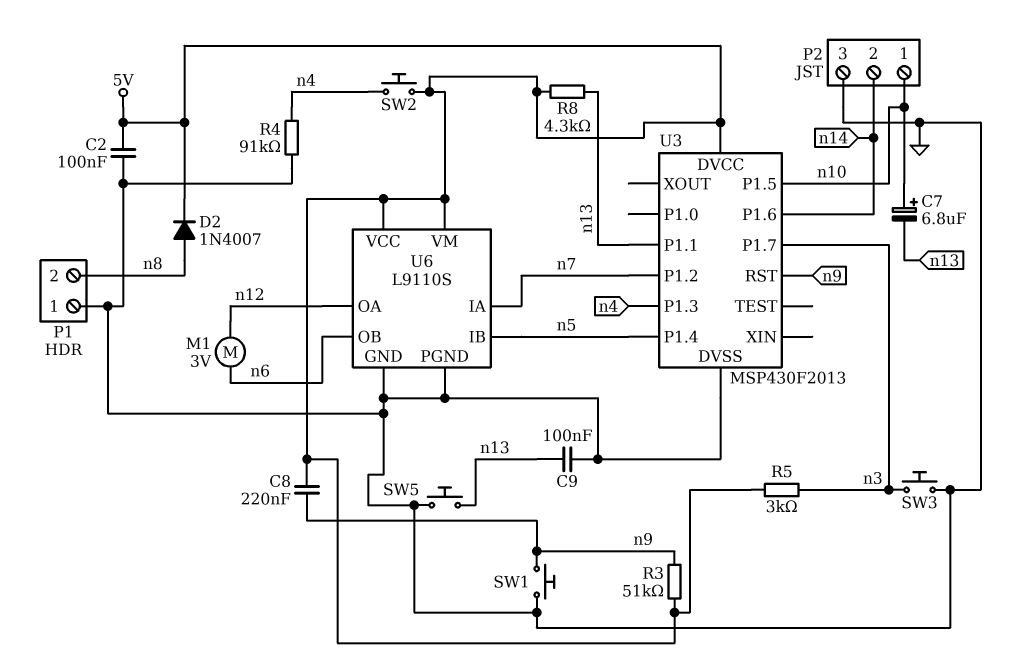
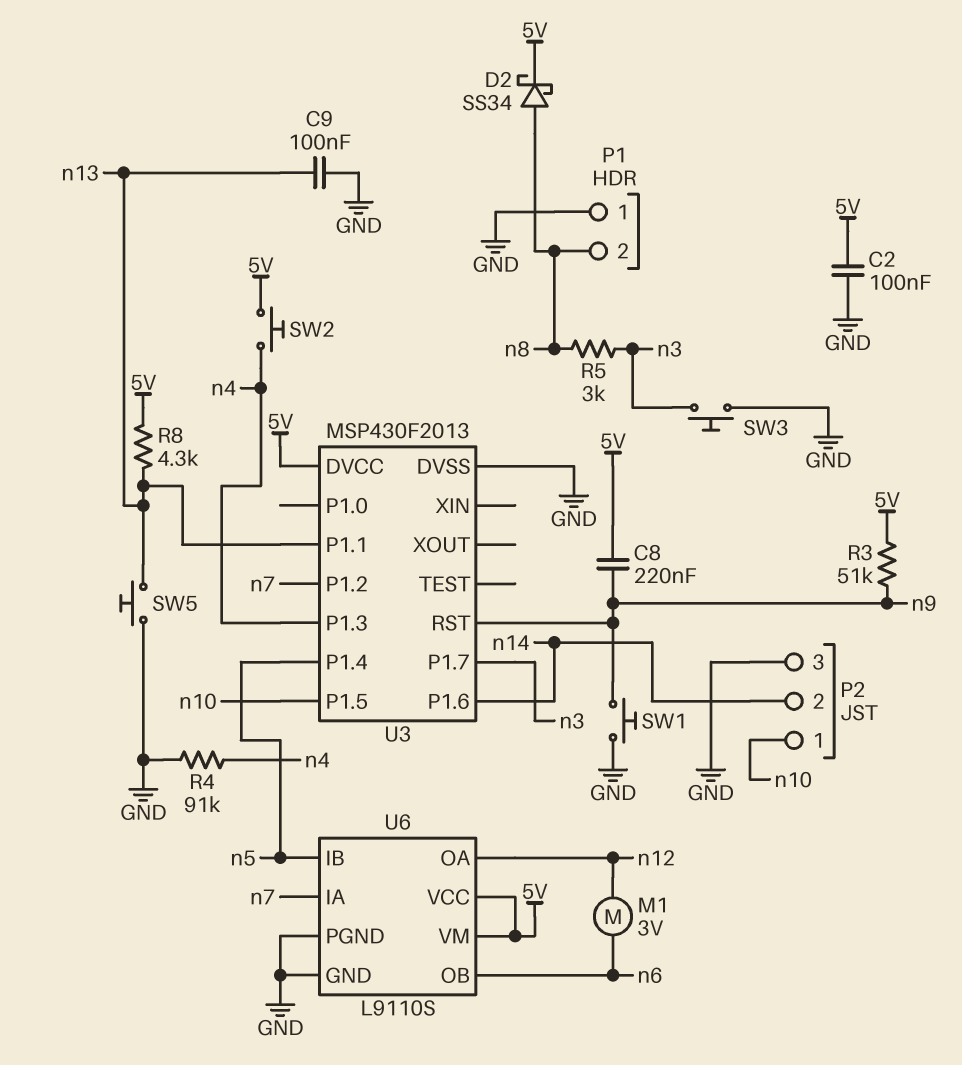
C7: 6.8uF (plus n10, minus n13) -> none
D2: diode 1N4007 (A n8, K 5V) -> schottky SS34 (A n8, K 5V)
R5: 3k (5V, n3) -> 3k (n3, n8)

